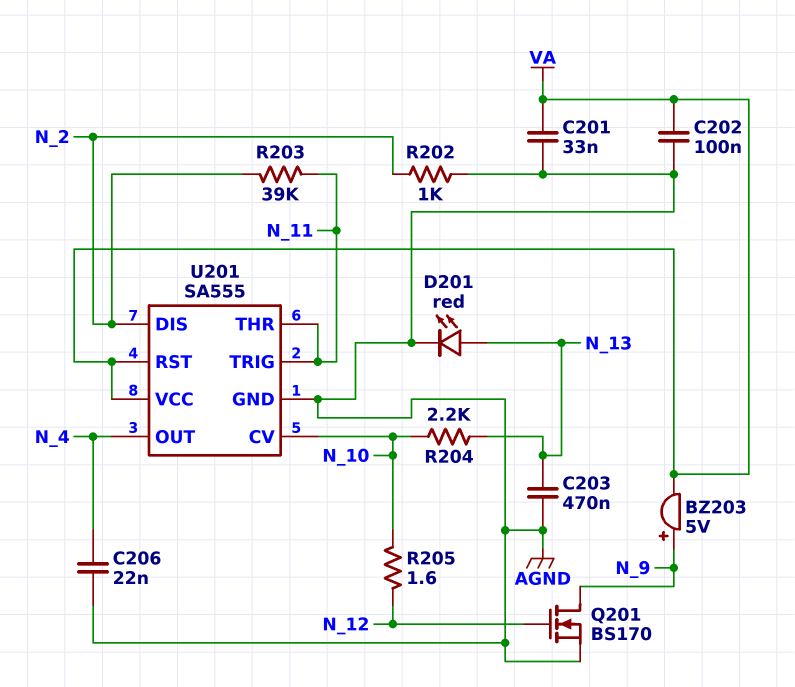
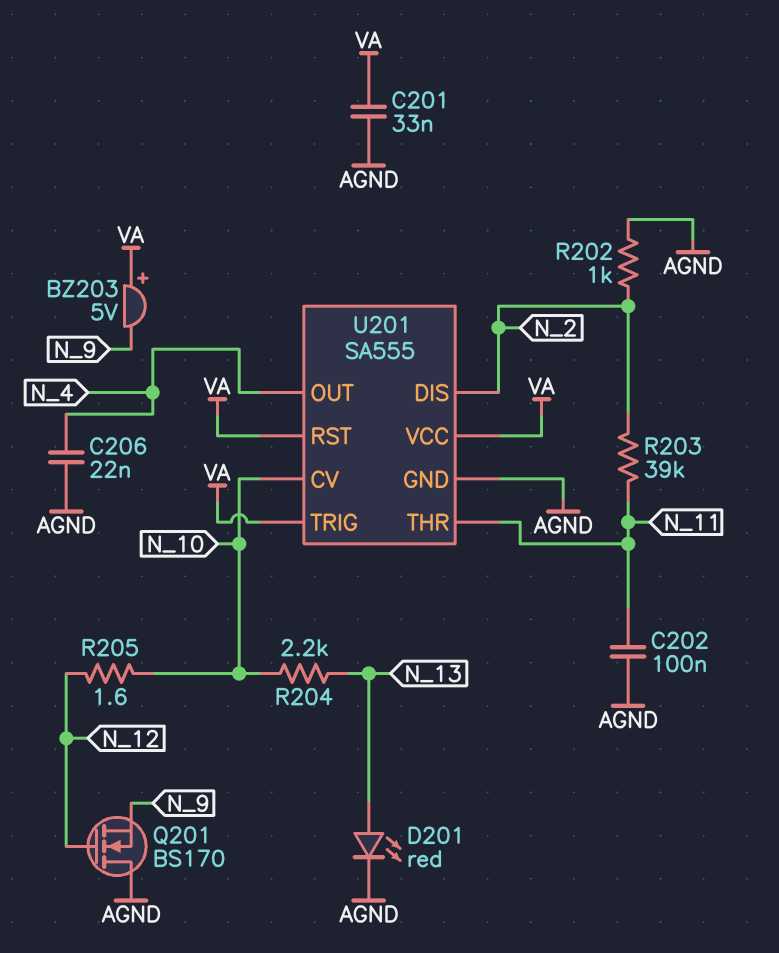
BZ203: buzzer 5V (plus N_9, minus VA) -> buzzer 5V (plus VA, minus N_9)
C202: 100nF (AGND, VA) -> 100nF (AGND, N_11)
C203: 470nF (AGND, N_13) -> none
Q201: NMOS BS170 (G N_12, D N_9, S AGND) -> NMOS BS170 (G N_12, D AGND, S N_9)
U201 pin TRIG: N_11 -> VA

